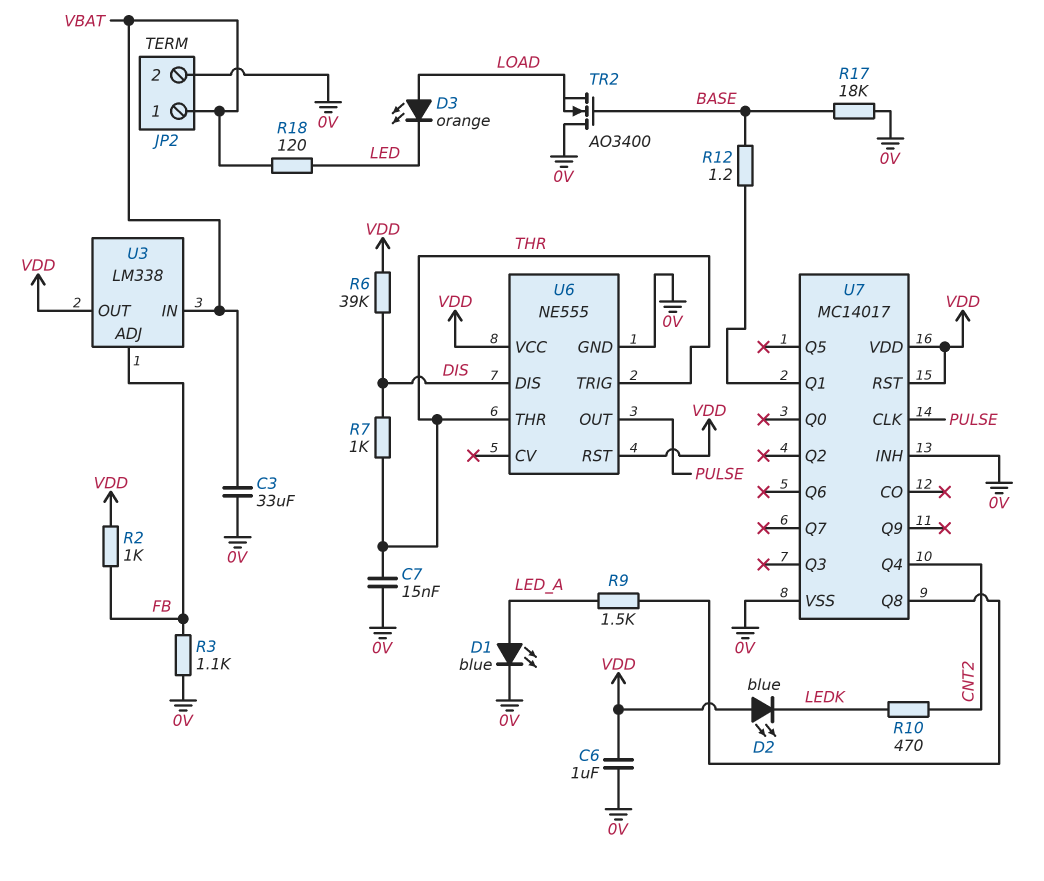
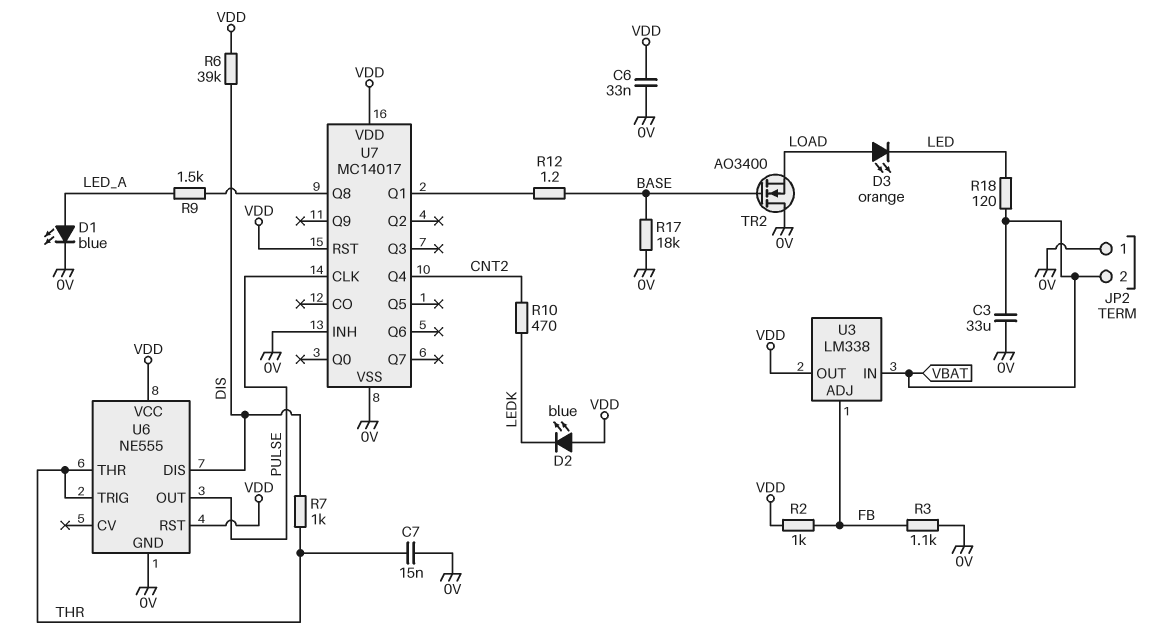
C6: 1uF (0V, VDD) -> 33nF (0V, VDD)
JP2 pin 1: VBAT -> 0V
JP2 pin 2: 0V -> VBAT

